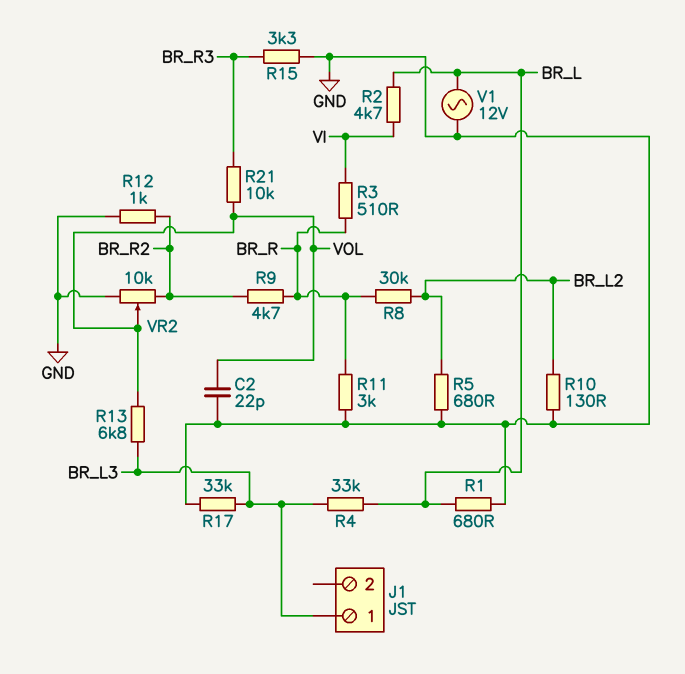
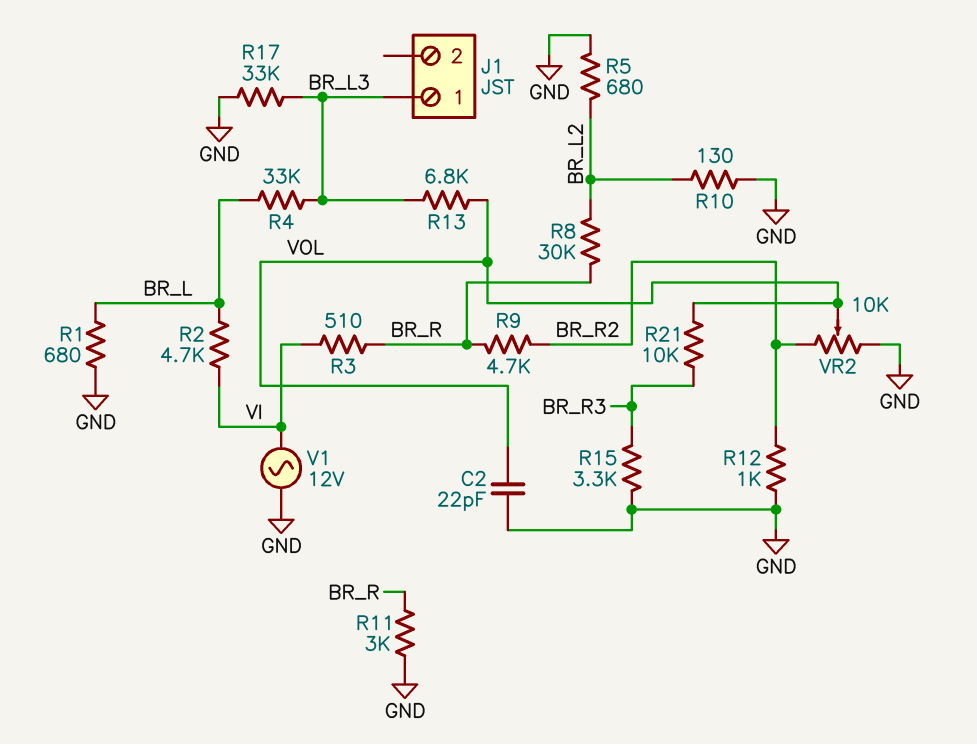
V1: AC 12V (BR_L, GND) -> AC 12V (GND, VI)

